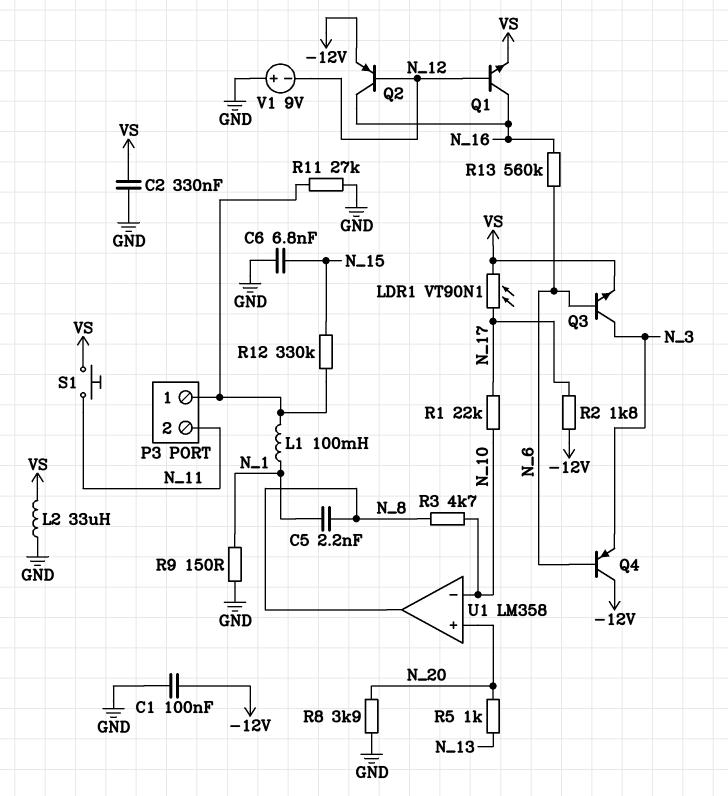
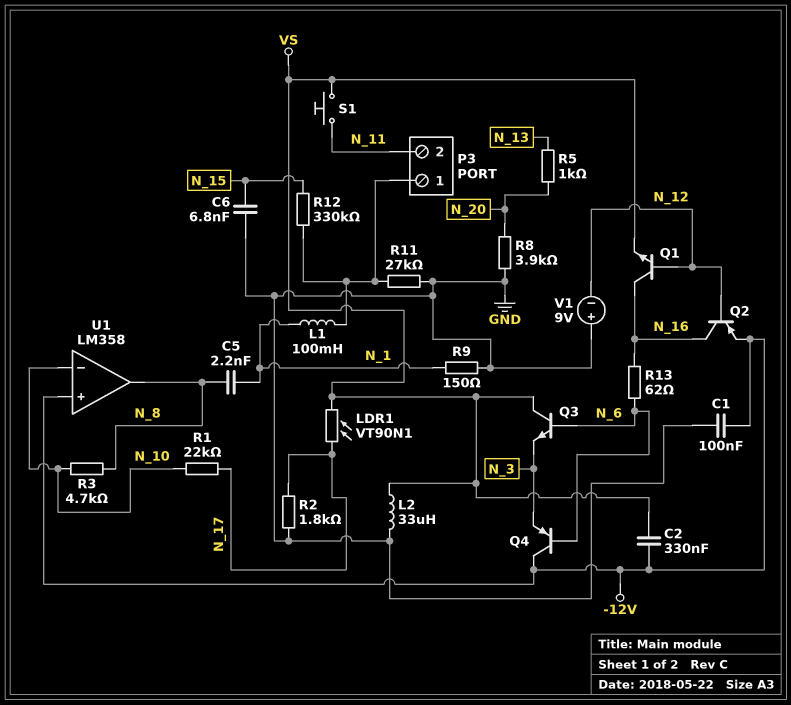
C2: 330nF (GND, VS) -> 330nF (-12V, VS)
Q3: NPN (B N_6, C N_3, E VS) -> NPN (B N_6, C VS, E N_3)
R2: 1.8k (-12V, N_17) -> 1.8k (GND, N_17)
R13: 560k (N_6, N_16) -> 62 (N_6, N_16)
U1 pin in+: N_20 -> -12V

